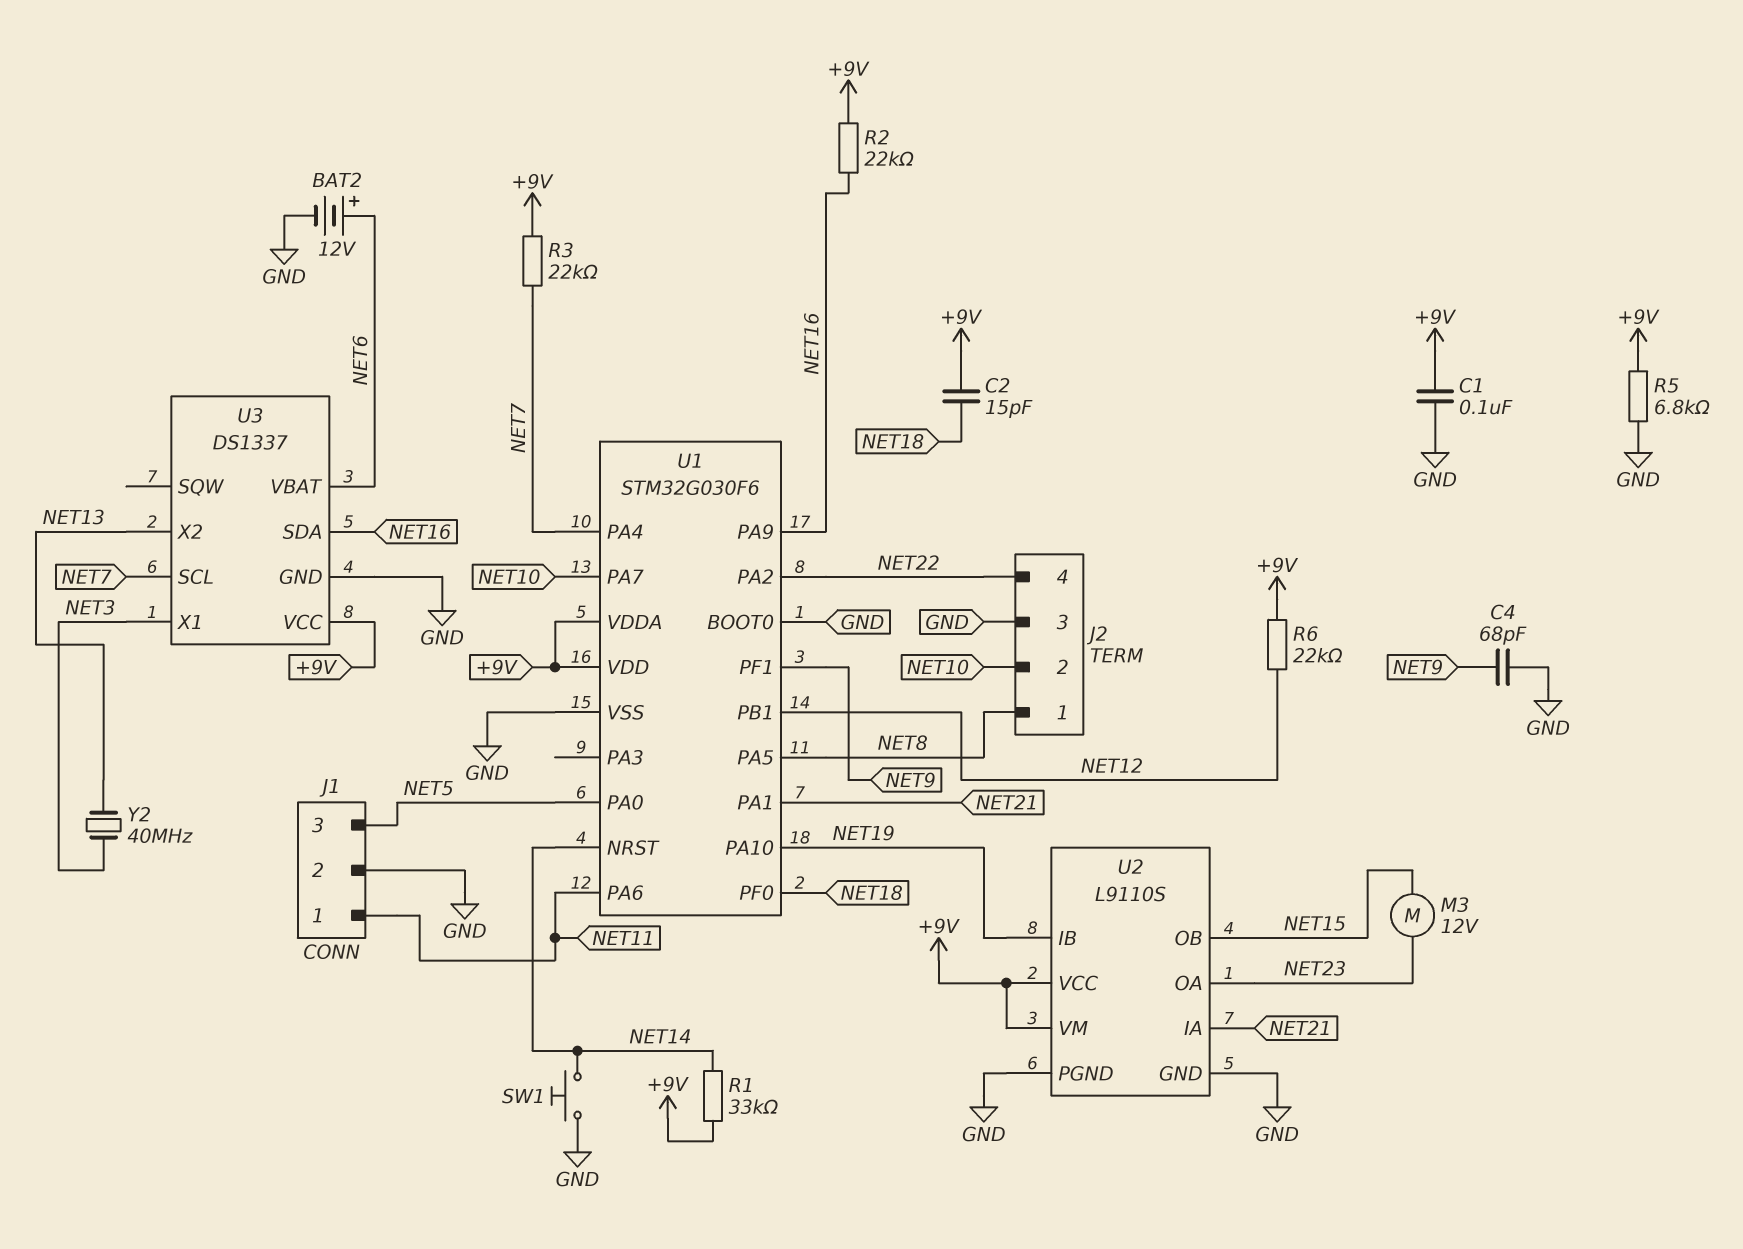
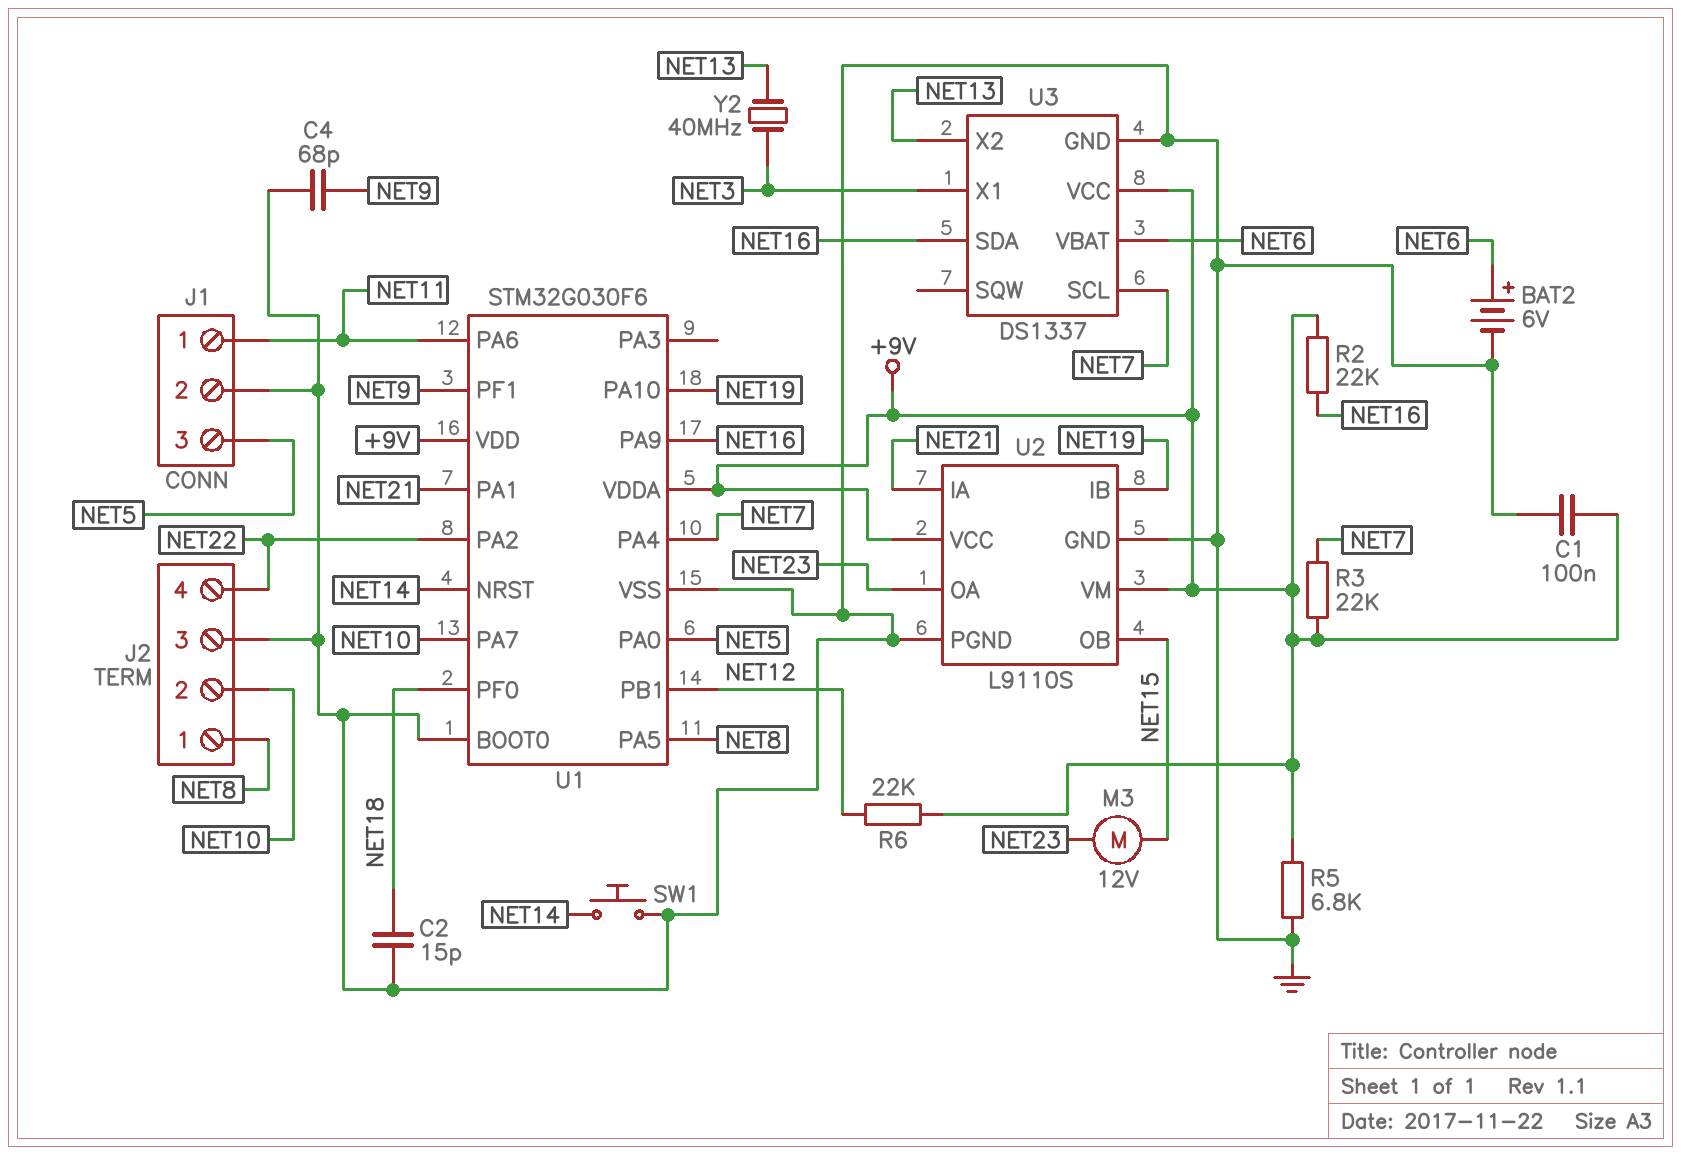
BAT2: 12V (plus NET6, minus GND) -> 6V (plus NET6, minus GND)
C2: 15pF (+9V, NET18) -> 15pF (GND, NET18)
R1: 33k (+9V, NET14) -> none

